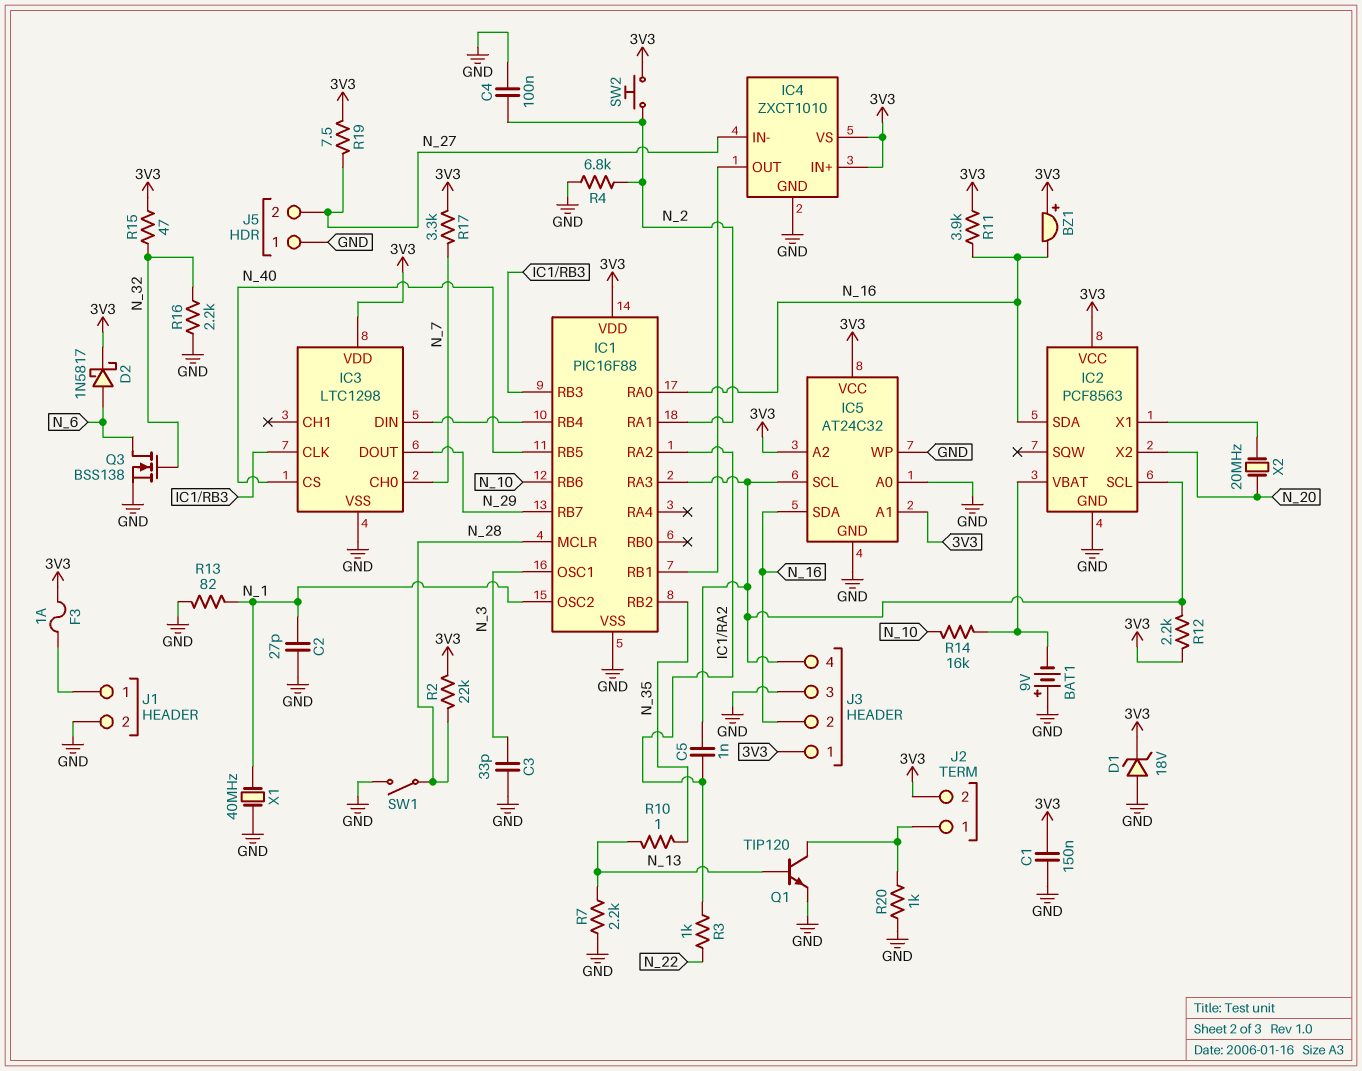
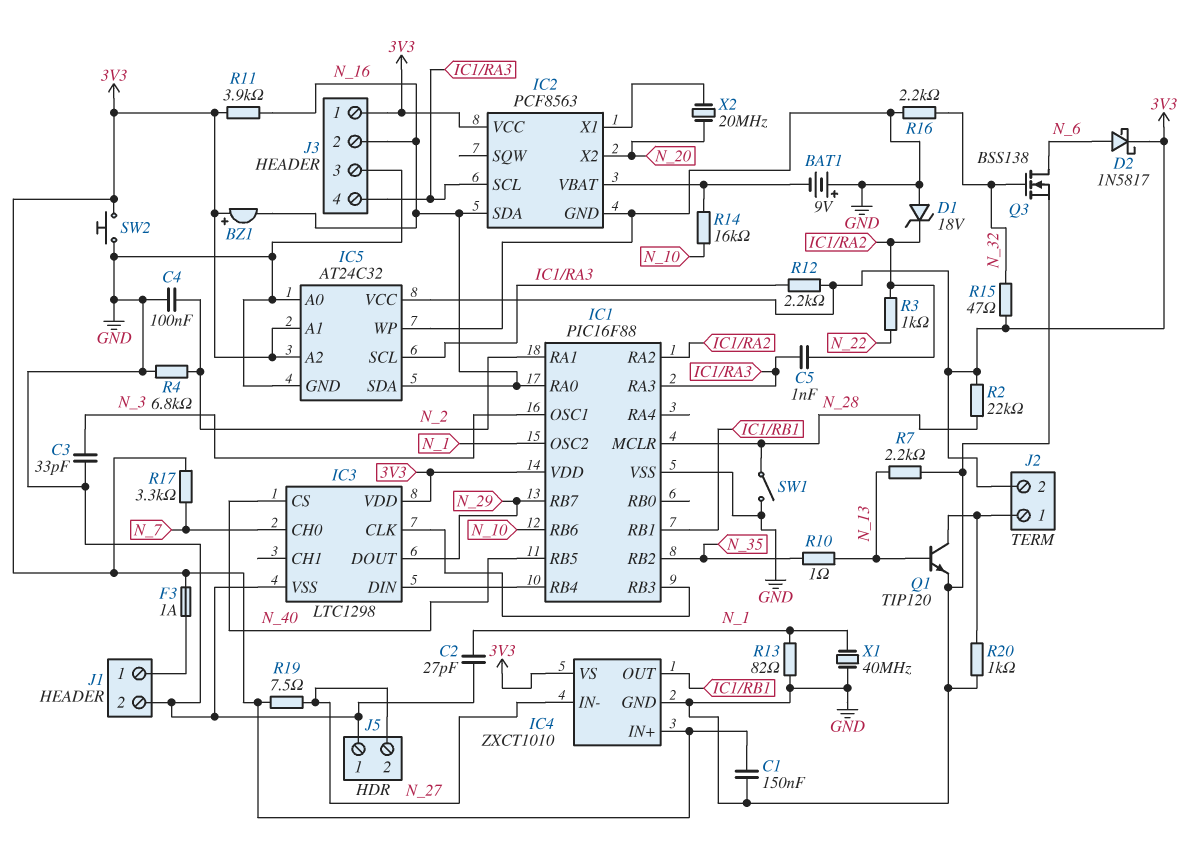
D1: zener 18V (A GND, K 3V3) -> zener 18V (A GND, K IC1/RA2)
SW2: button (3V3, N_2) -> button (3V3, GND)

